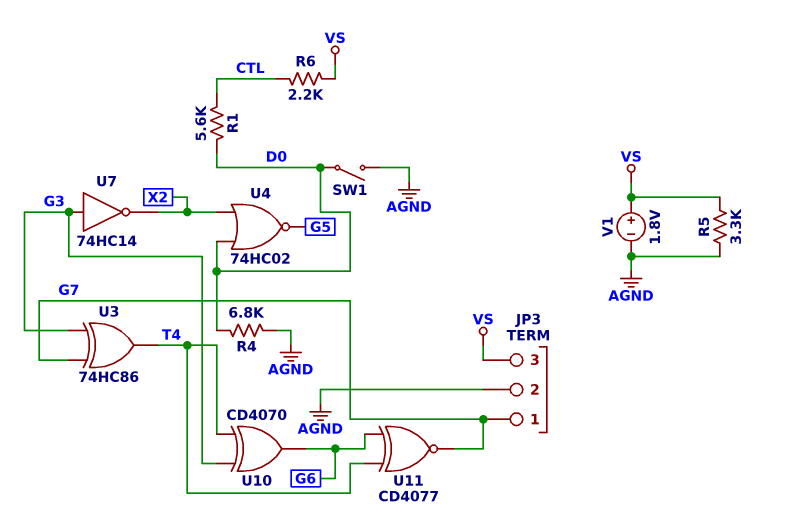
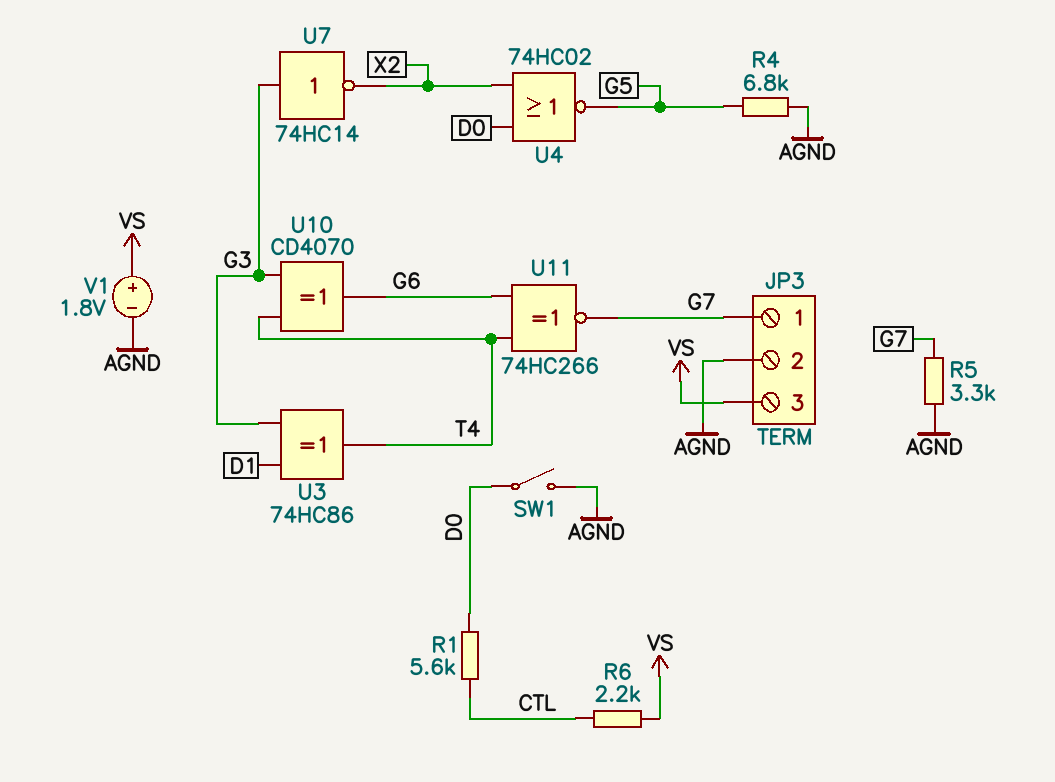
R4: 6.8k (AGND, D0) -> 6.8k (AGND, G5)
R5: 3.3k (AGND, VS) -> 3.3k (AGND, G7)
U3: XOR 74HC86 (in G3, in G7, out T4) -> XOR 74HC86 (in D1, in G3, out T4)
U11: XNOR CD4077 (in G6, in T4, out G7) -> XNOR 74HC266 (in G6, in T4, out G7)

